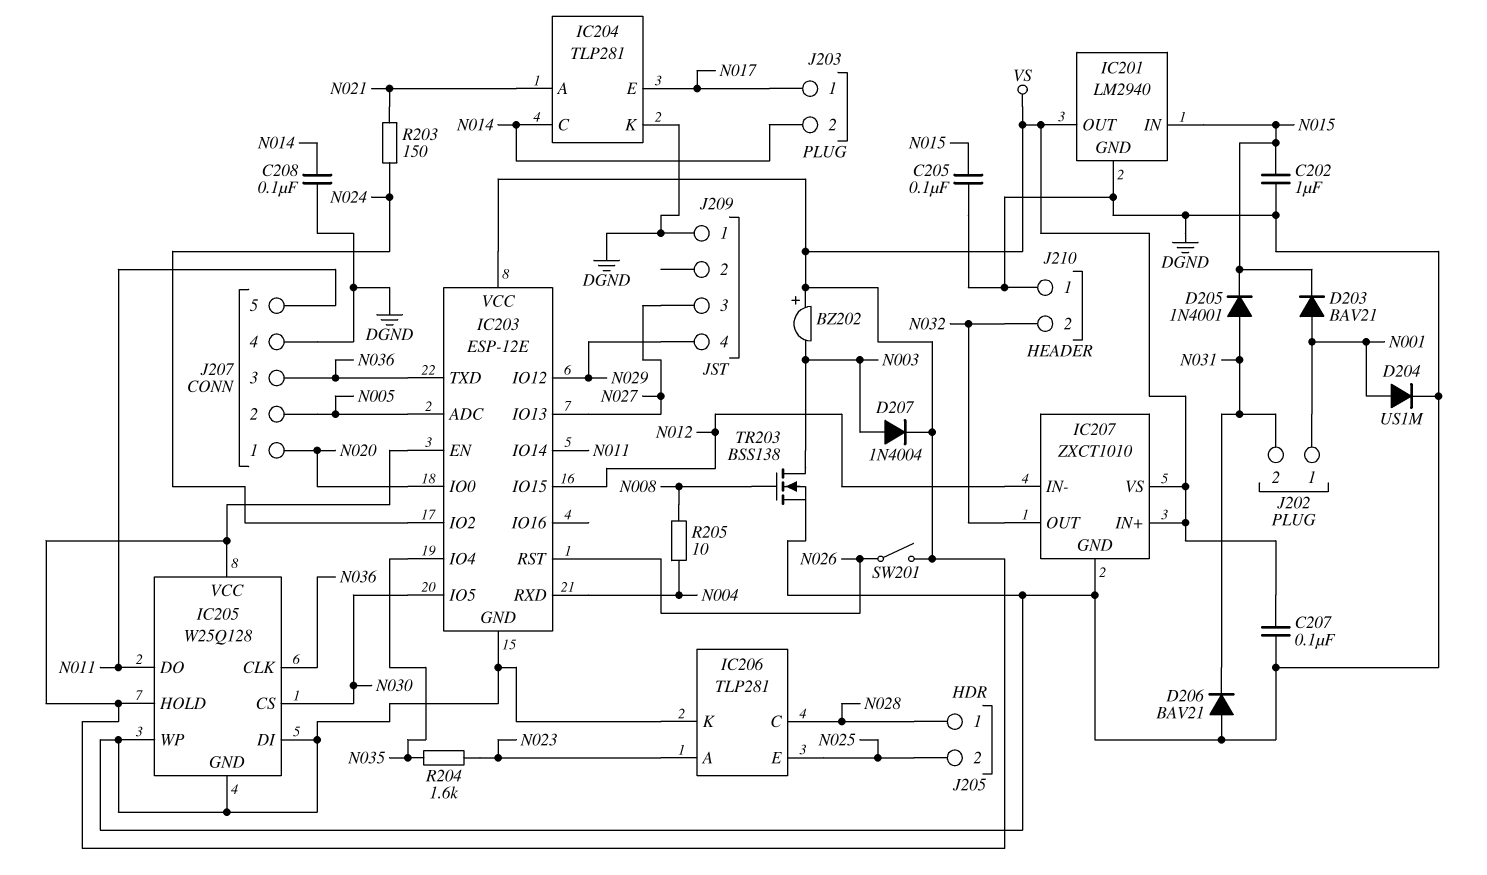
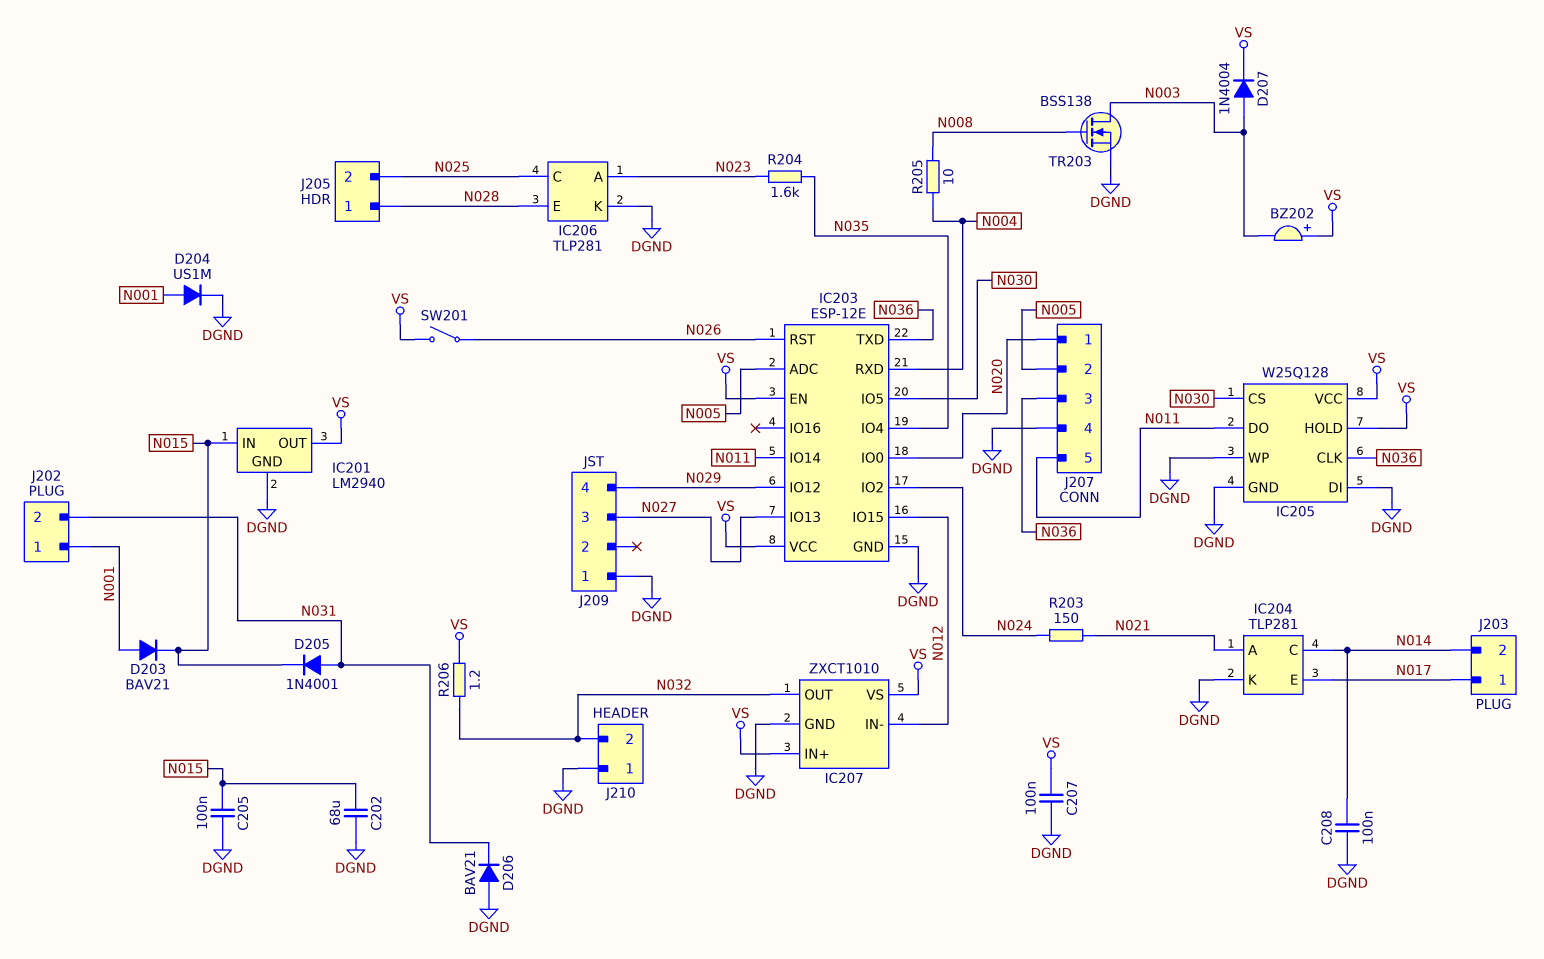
C202: 1uF (DGND, N015) -> 68uF (DGND, N015)
IC206 pin C: N028 -> N025
IC206 pin E: N025 -> N028
R206: none -> 1.2 (N032, VS)

